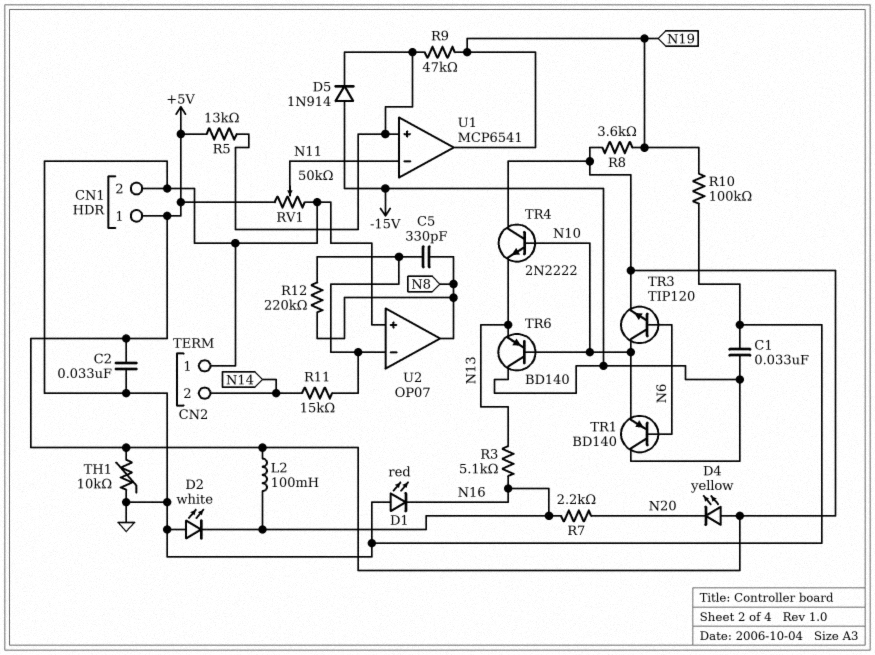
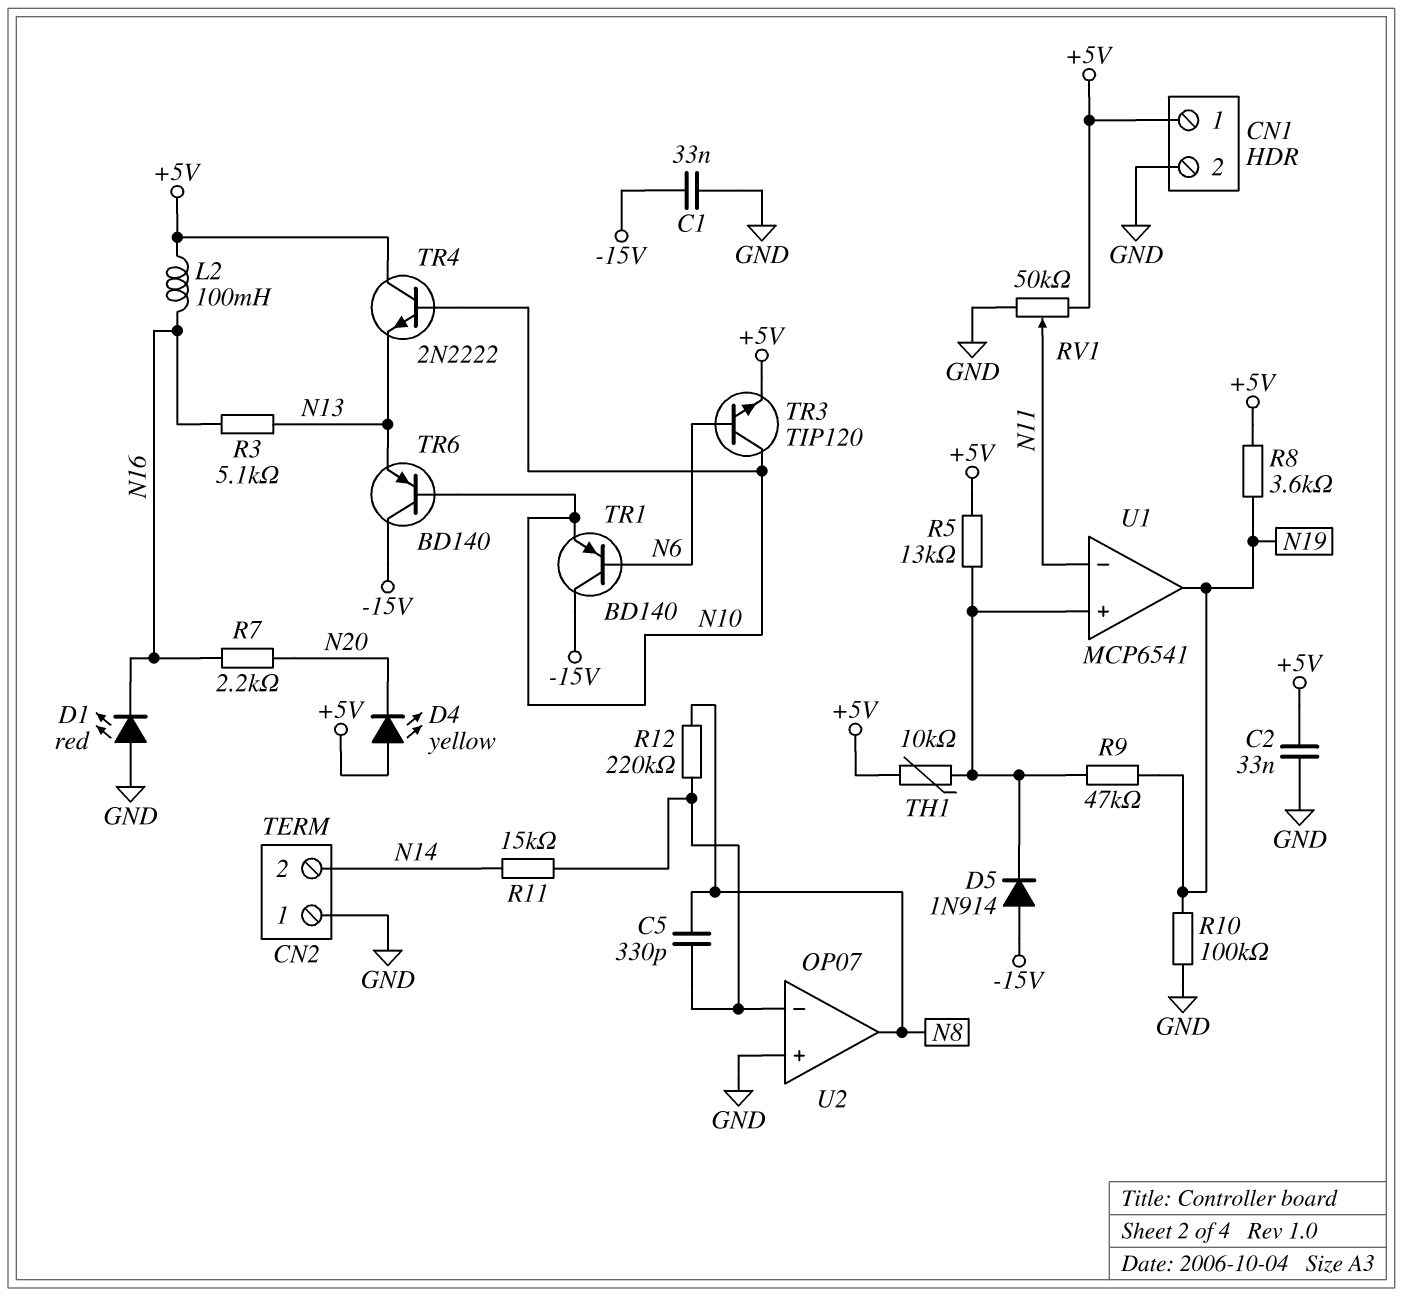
D2: LED white (A GND, K N16) -> none
TH1: 10k (+5V, GND) -> 10k (+5V, U1/in+)

